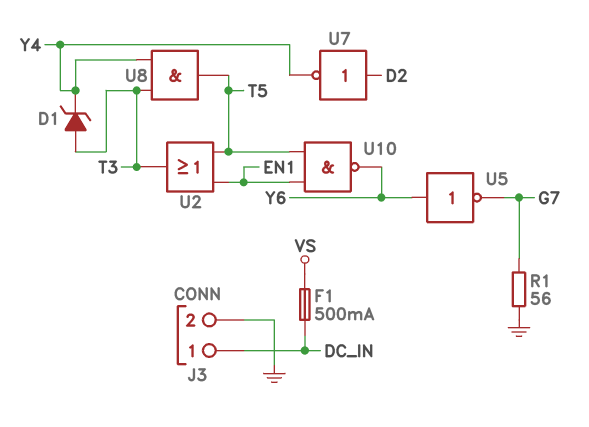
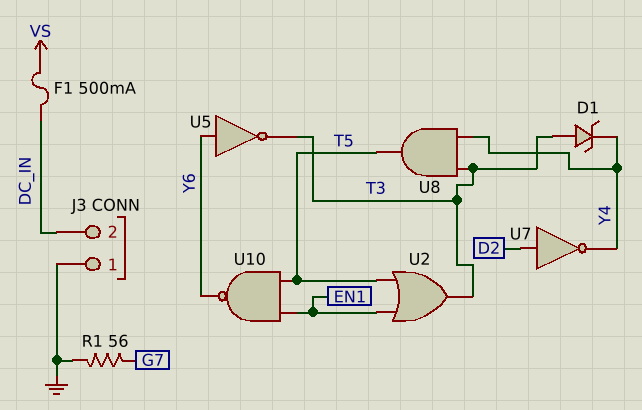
J3 pin 1: DC_IN -> GND
J3 pin 2: GND -> DC_IN
U5: NOT (in Y6, out G7) -> NOT (in Y6, out T3)

